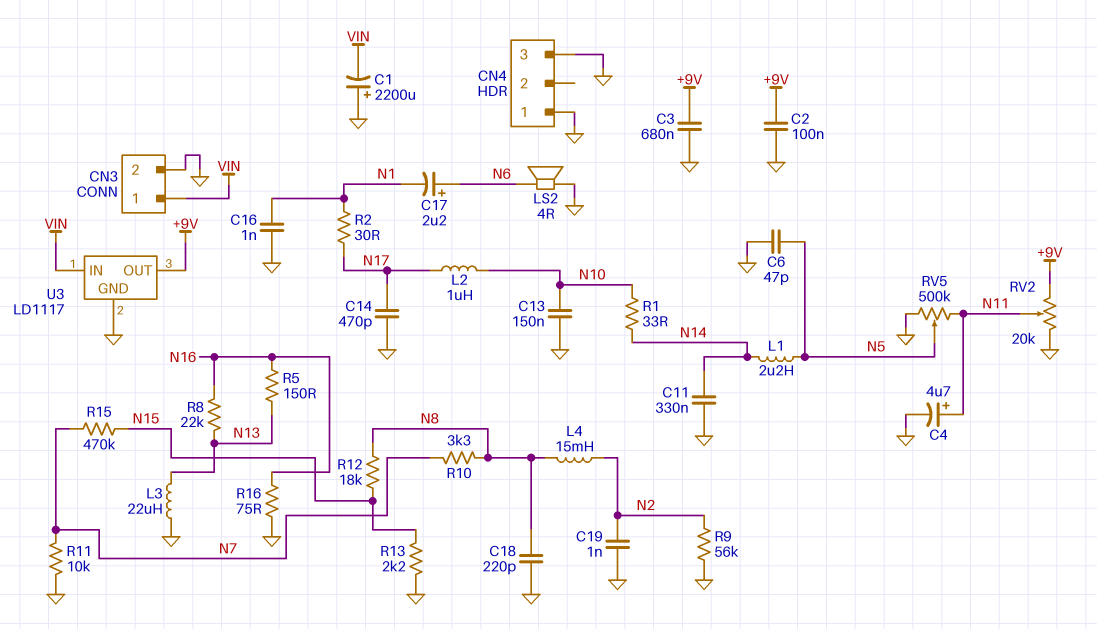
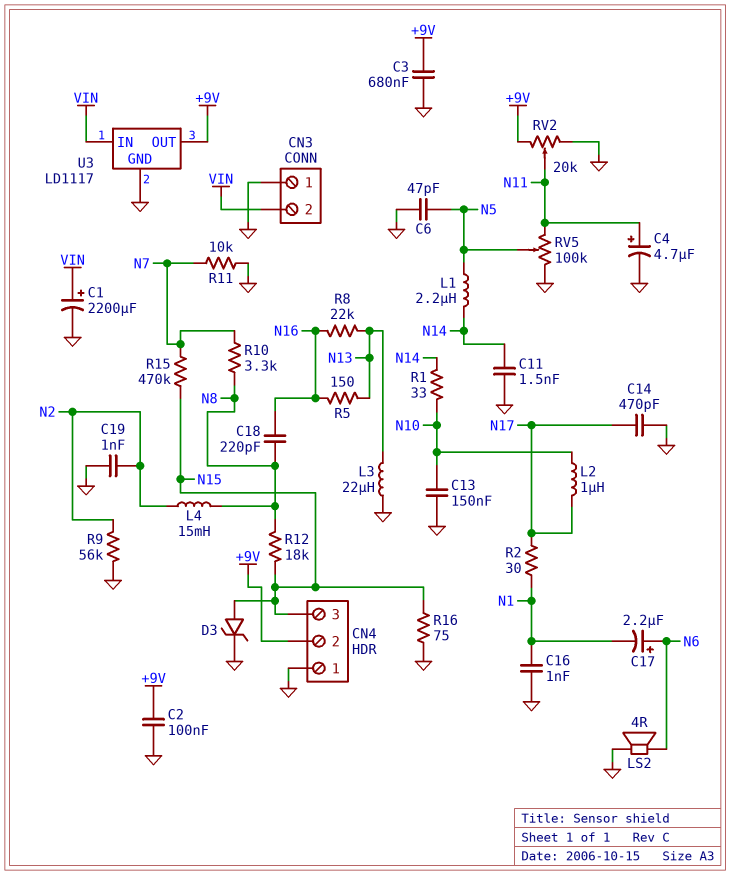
C1: 2200uF (plus GND, minus VIN) -> 2200uF (plus VIN, minus GND)
C11: 330nF (GND, N14) -> 1.5nF (GND, N14)
C18: 220pF (GND, N8) -> 220pF (N8, N16)
CN3 pin 1: VIN -> GND
CN3 pin 2: GND -> VIN
CN4 pin 2: none -> +9V
CN4 pin 3: GND -> N15
D3: none -> zener (A N15, K GND)
R13: 2.2k (GND, N15) -> none
R16: 75 (GND, N16) -> 75 (GND, N15)
RV5: 500k (GND, N11, wiper N5) -> 100k (GND, N11, wiper N5)

